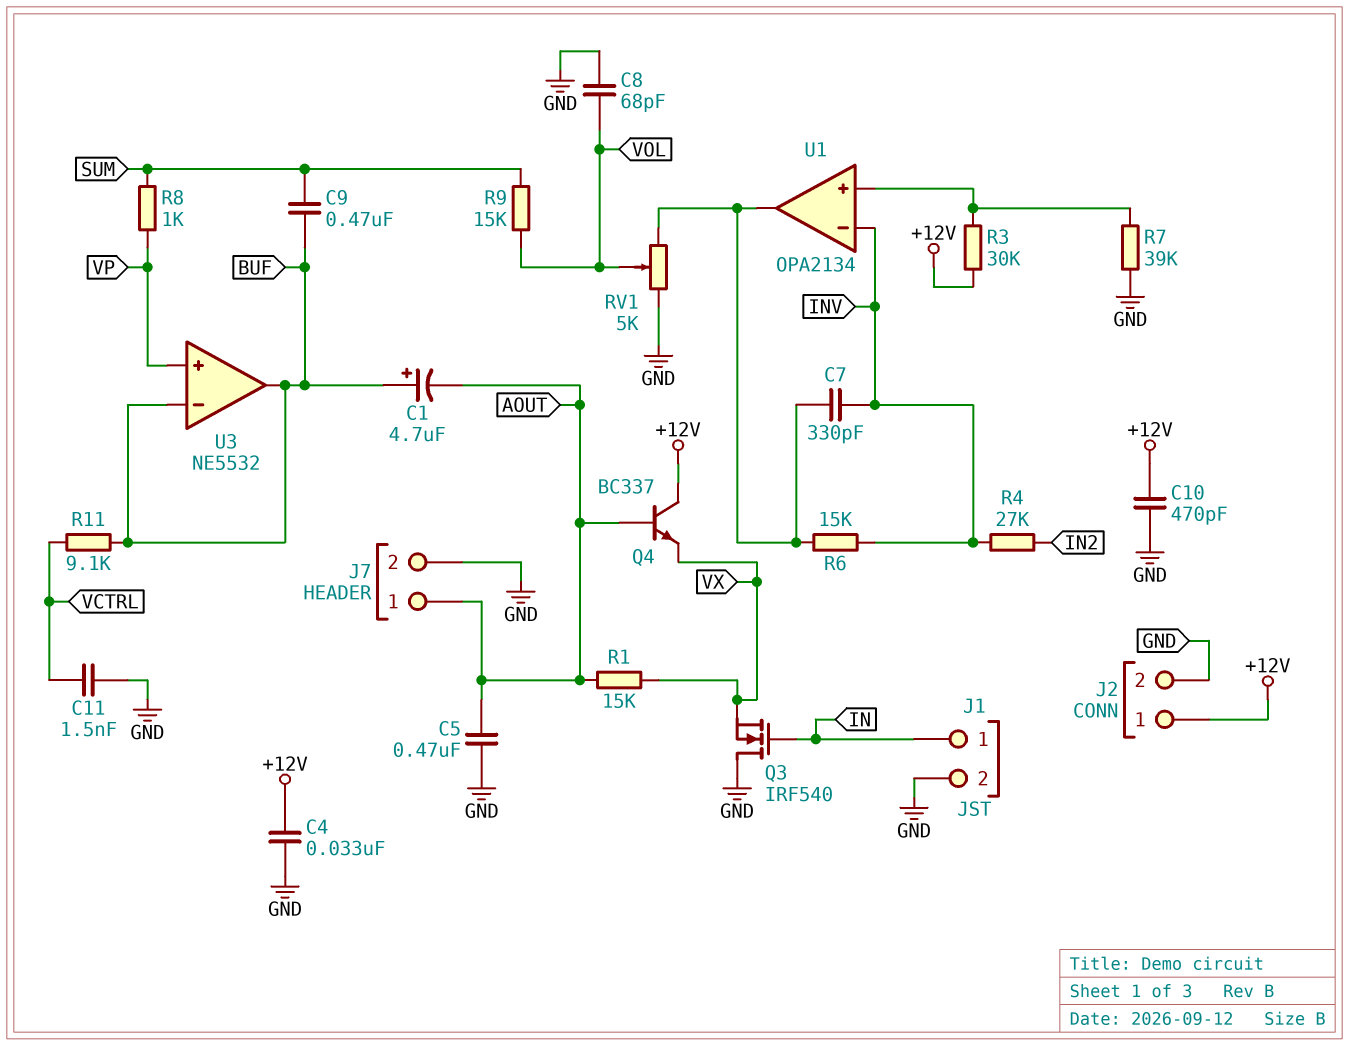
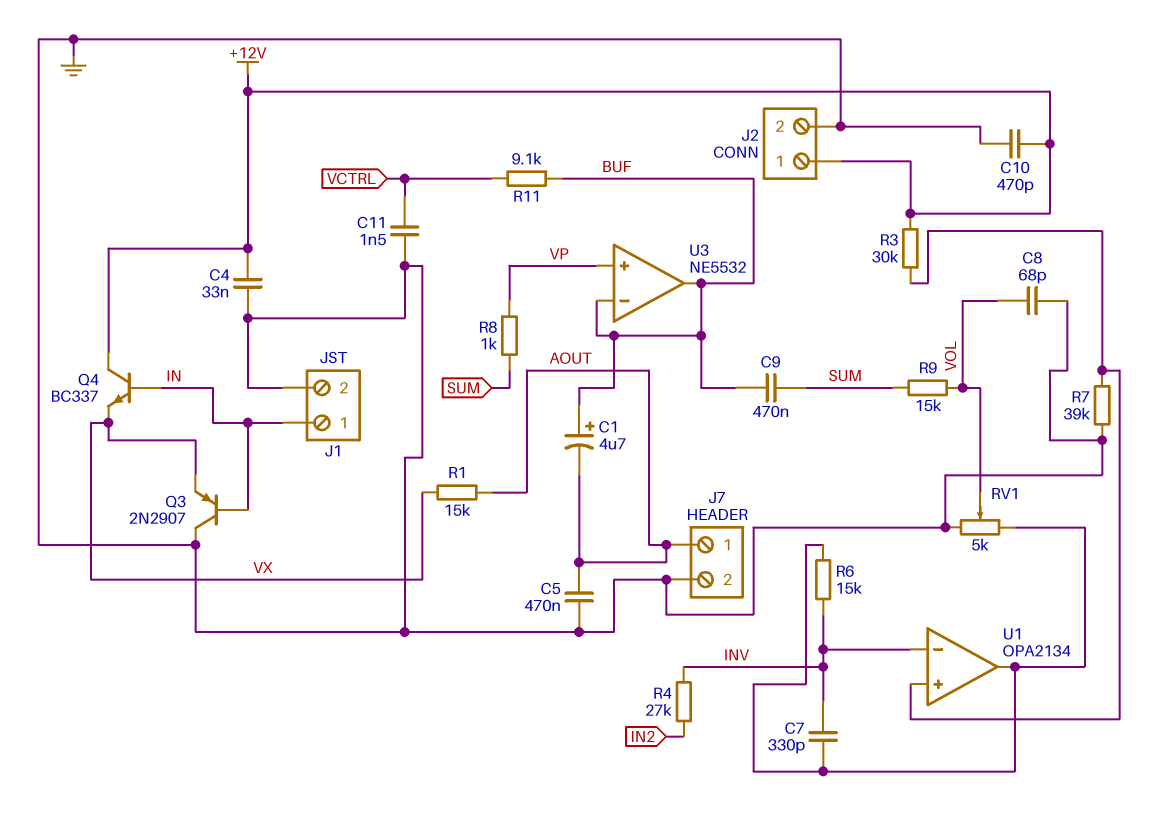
Q3: NMOS IRF540 (G IN, D GND, S VX) -> PNP 2N2907 (B IN, C GND, E VX)
Q4: NPN BC337 (B AOUT, C +12V, E VX) -> NPN BC337 (B IN, C +12V, E VX)

